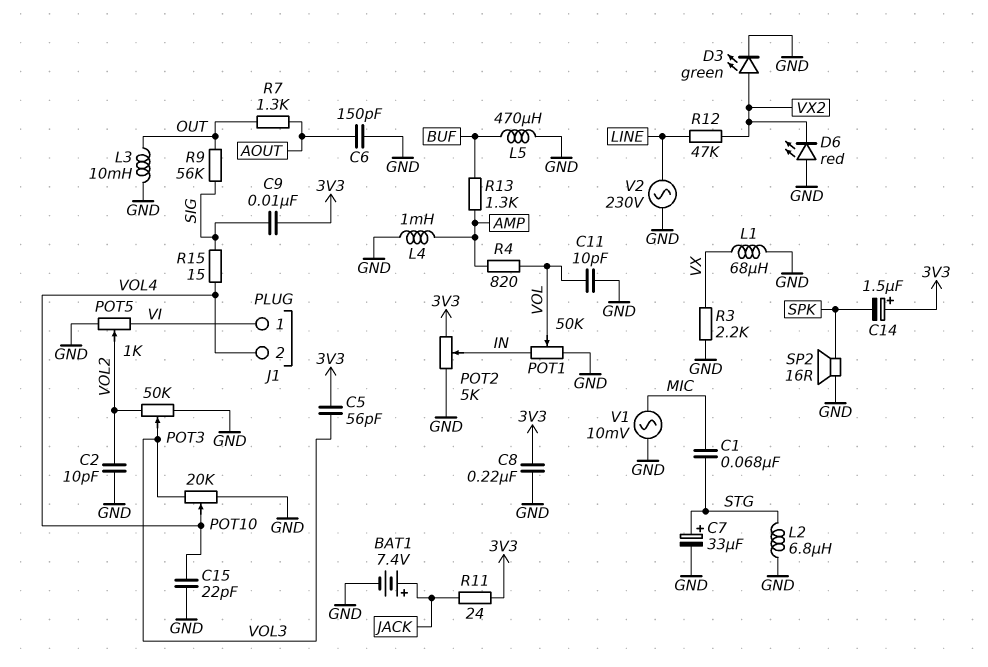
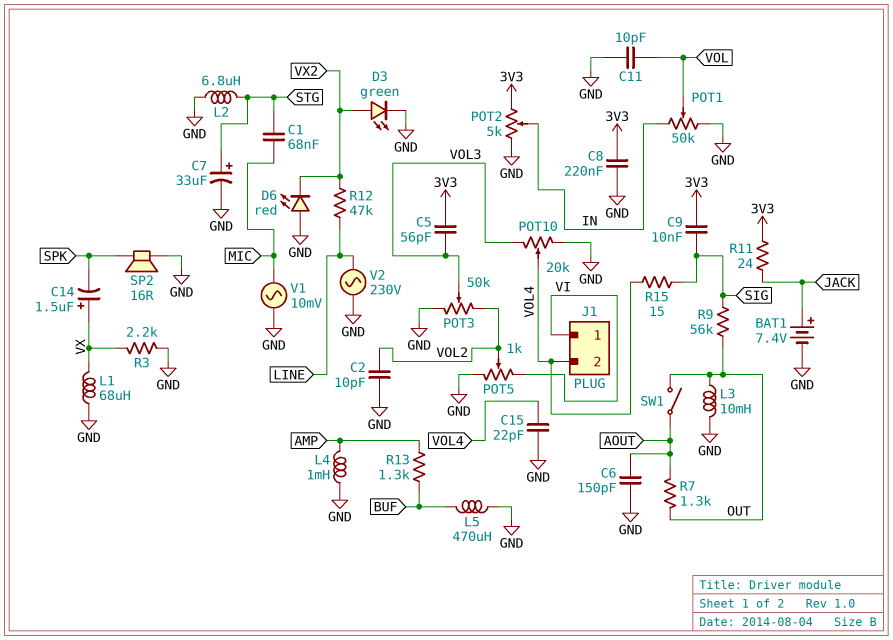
C14: 1.5uF (plus 3V3, minus SPK) -> 1.5uF (plus VX, minus SPK)
R4: 820 (AMP, VOL) -> none
SW1: none -> switch (AOUT, OUT)

